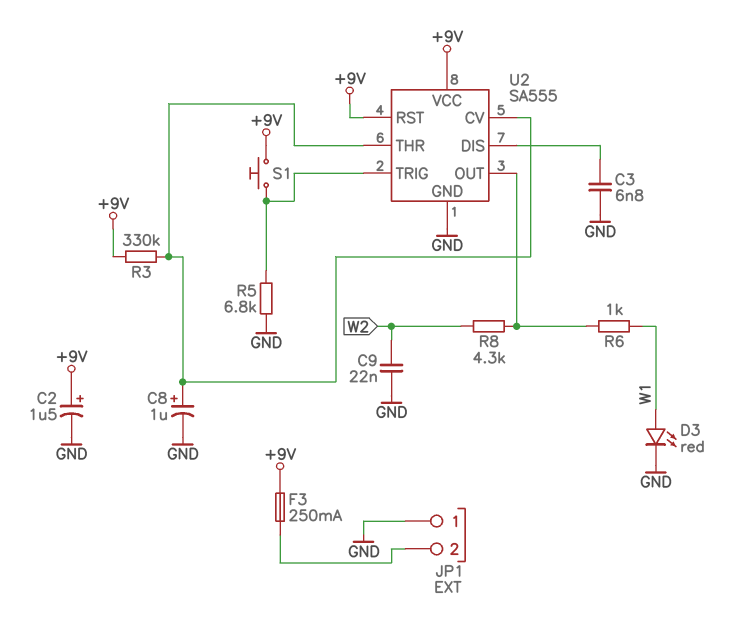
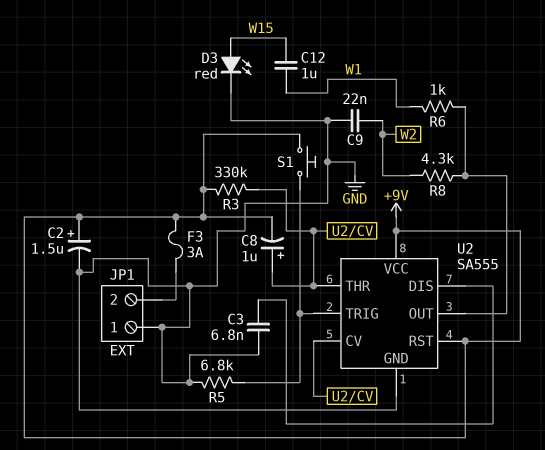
C8: 1uF (plus U2/CV, minus GND) -> 1uF (plus U2/CV, minus +9V)
C12: none -> 1uF (W1, W15)
D3: LED red (A W1, K GND) -> LED red (A W15, K GND)
F3: 250mA (+9V, JP1/2) -> 3A (+9V, JP1/2)

